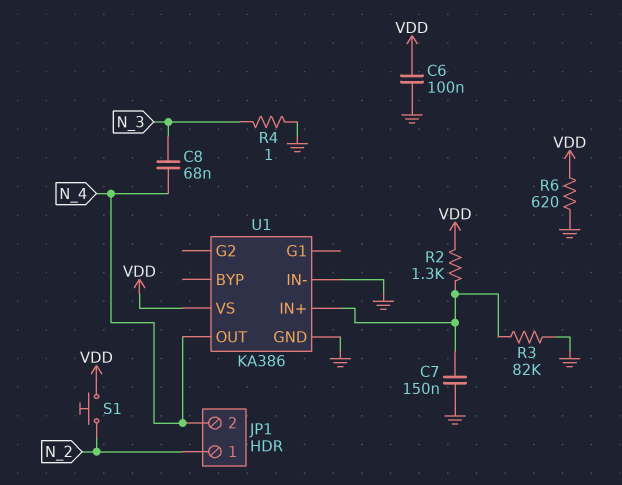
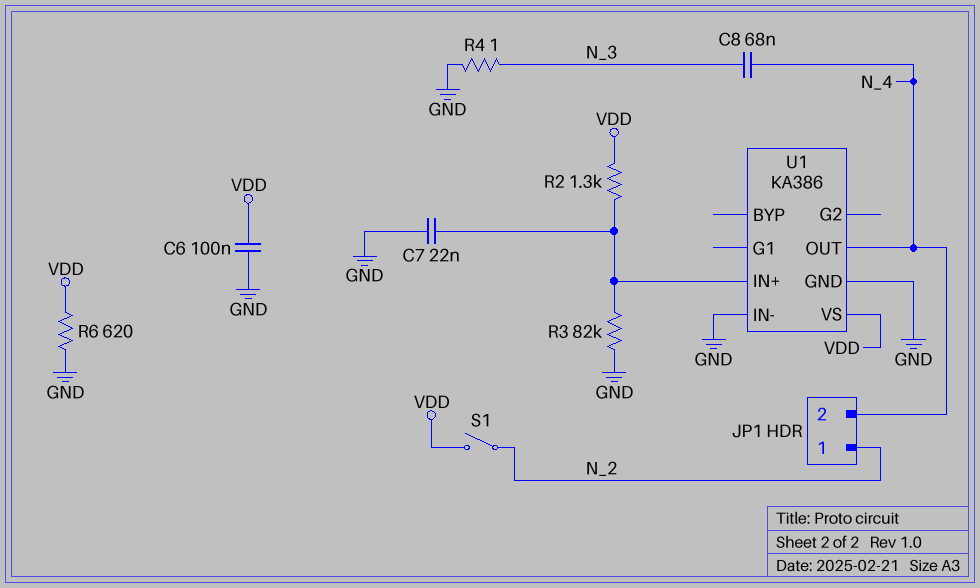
C7: 150nF (GND, U1/IN+) -> 22nF (GND, U1/IN+)
S1: button (N_2, VDD) -> switch (N_2, VDD)

